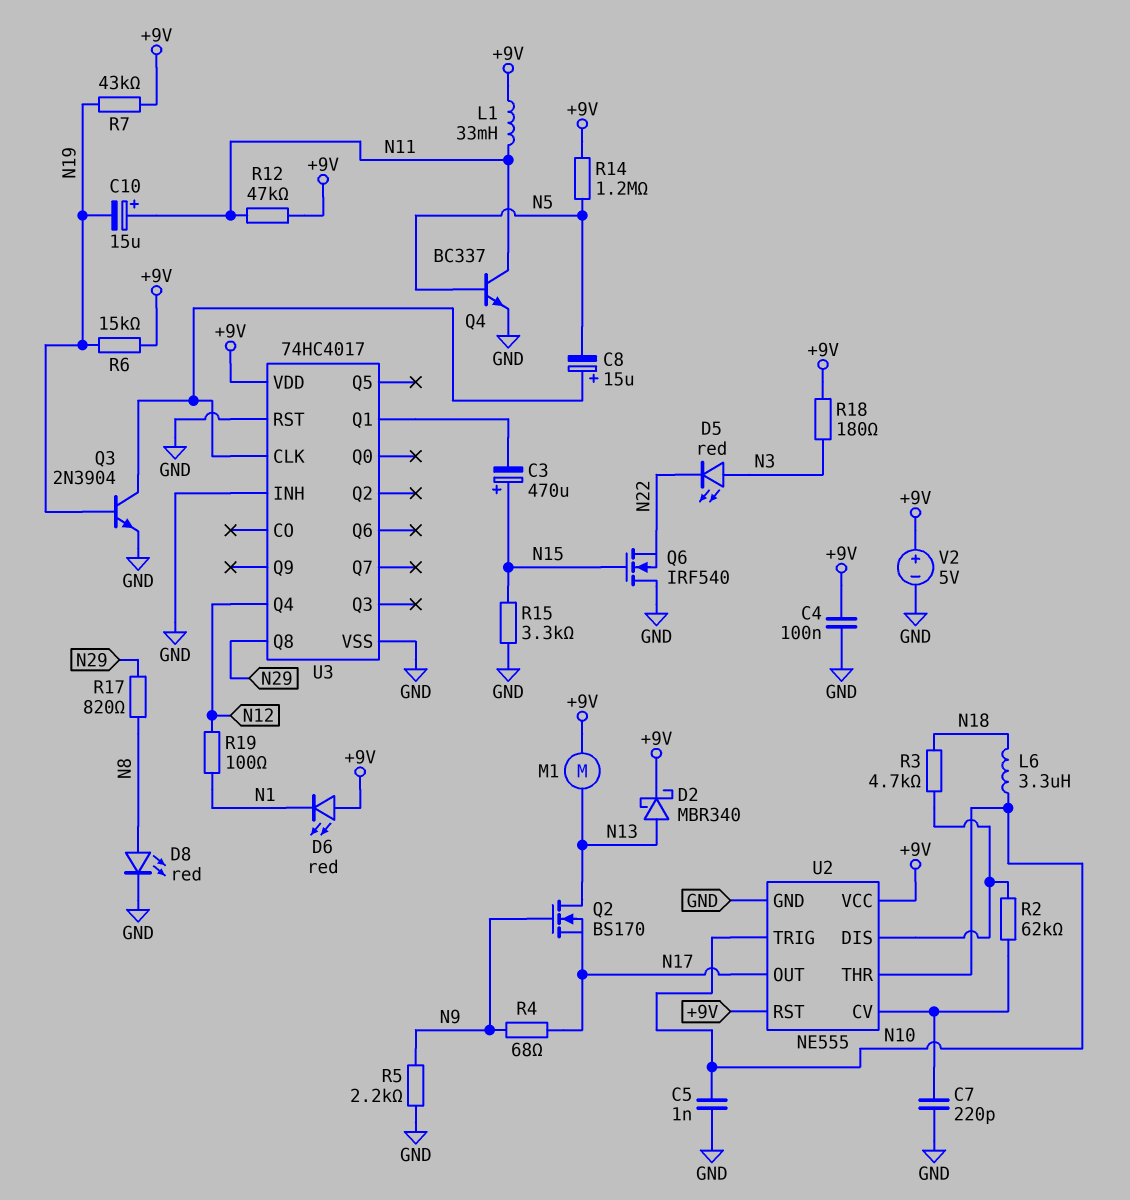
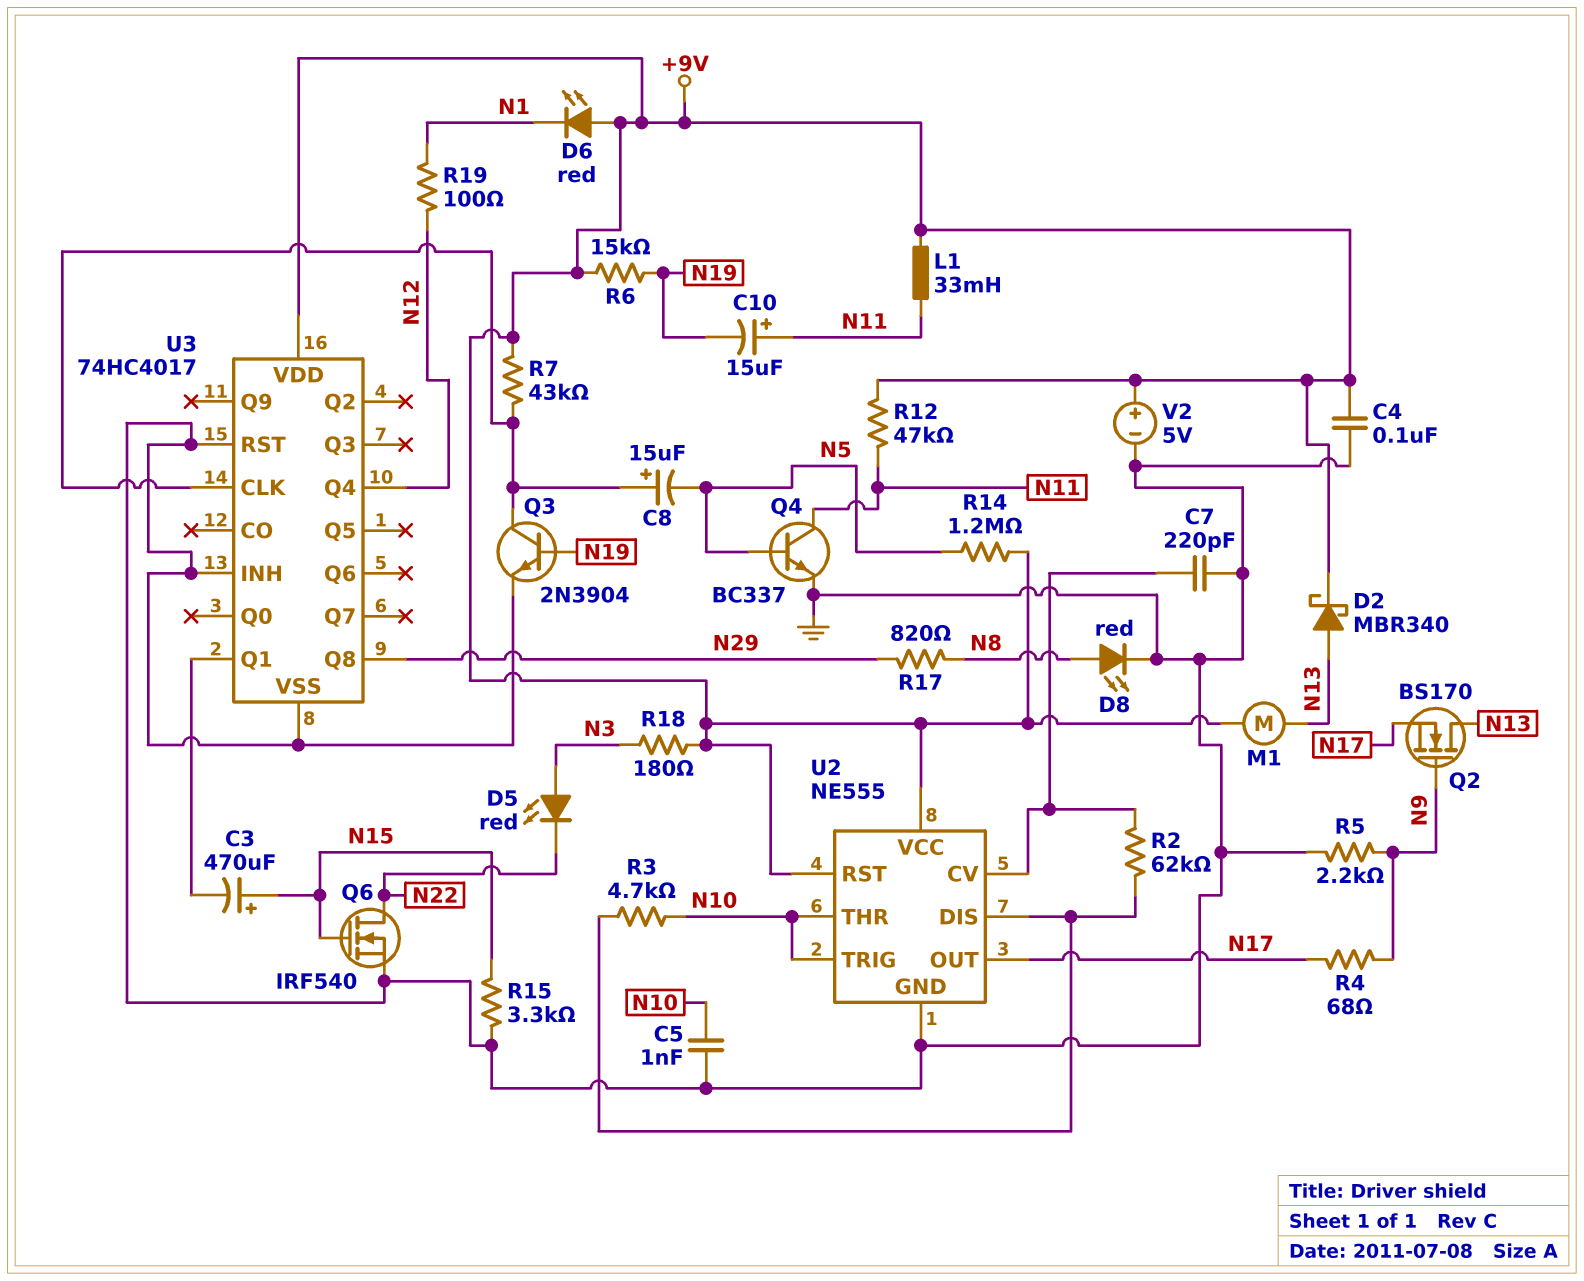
L6: 3.3uH (N10, N18) -> none
Q6: NMOS IRF540 (G N15, D GND, S N22) -> NMOS IRF540 (G N15, D N22, S GND)
R3: 4.7k (N18, U2/DIS) -> 4.7k (N10, U2/DIS)
R7: 43k (+9V, N19) -> 43k (+9V, U3/CLK)

